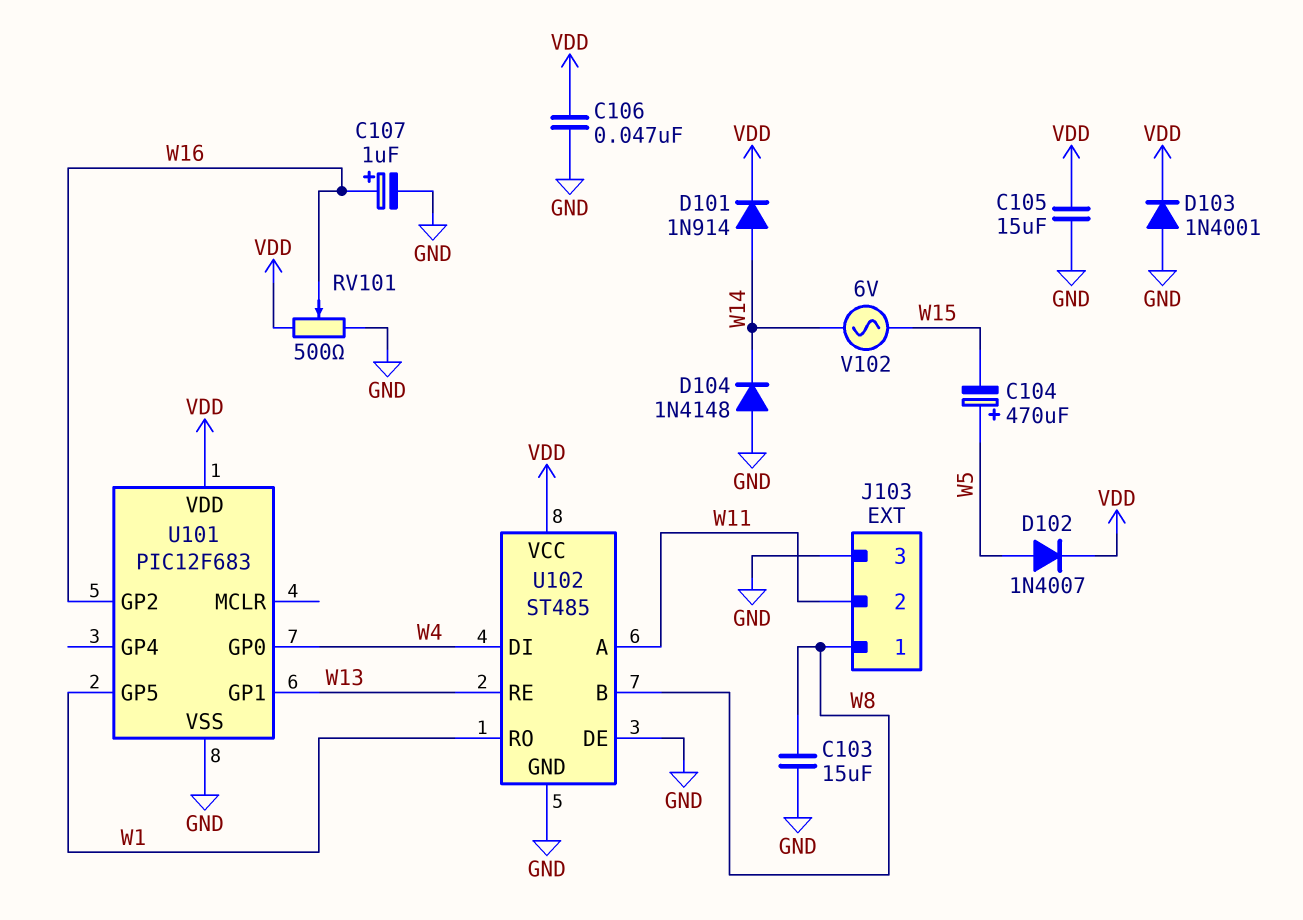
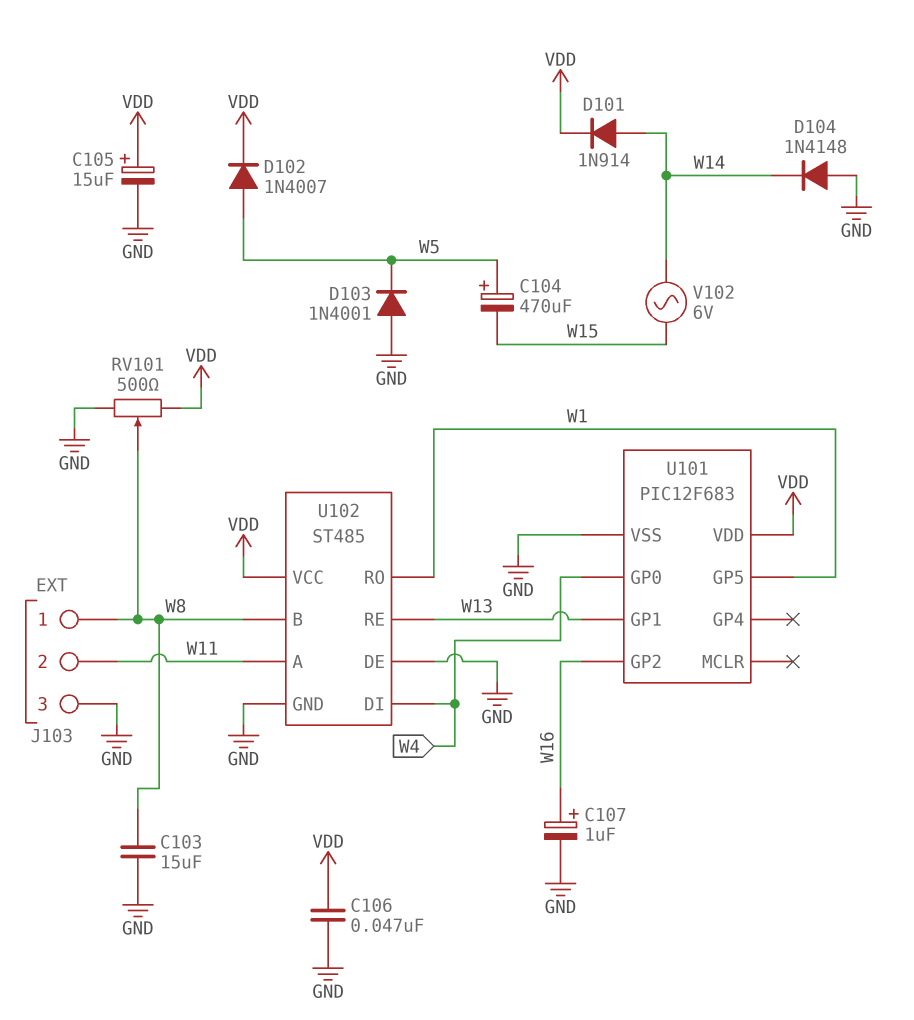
C105: 15uF (GND, VDD) -> 15uF (plus VDD, minus GND)
D103: diode 1N4001 (A GND, K VDD) -> diode 1N4001 (A GND, K W5)
RV101: 500 (GND, VDD, wiper W16) -> 500 (GND, VDD, wiper W8)

